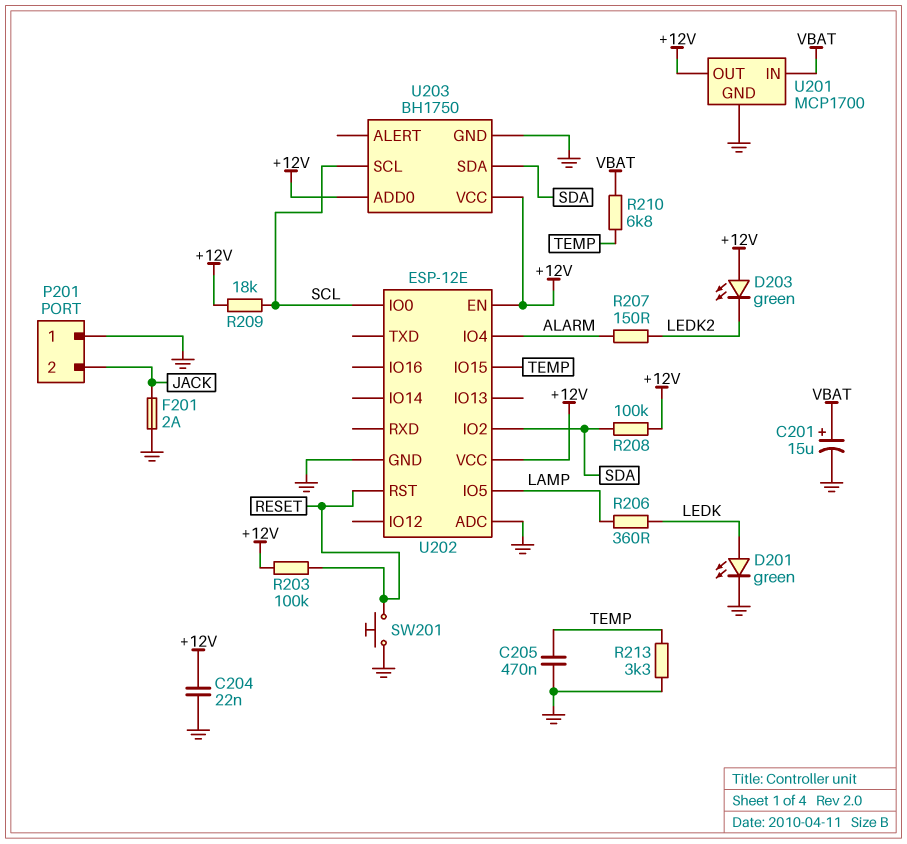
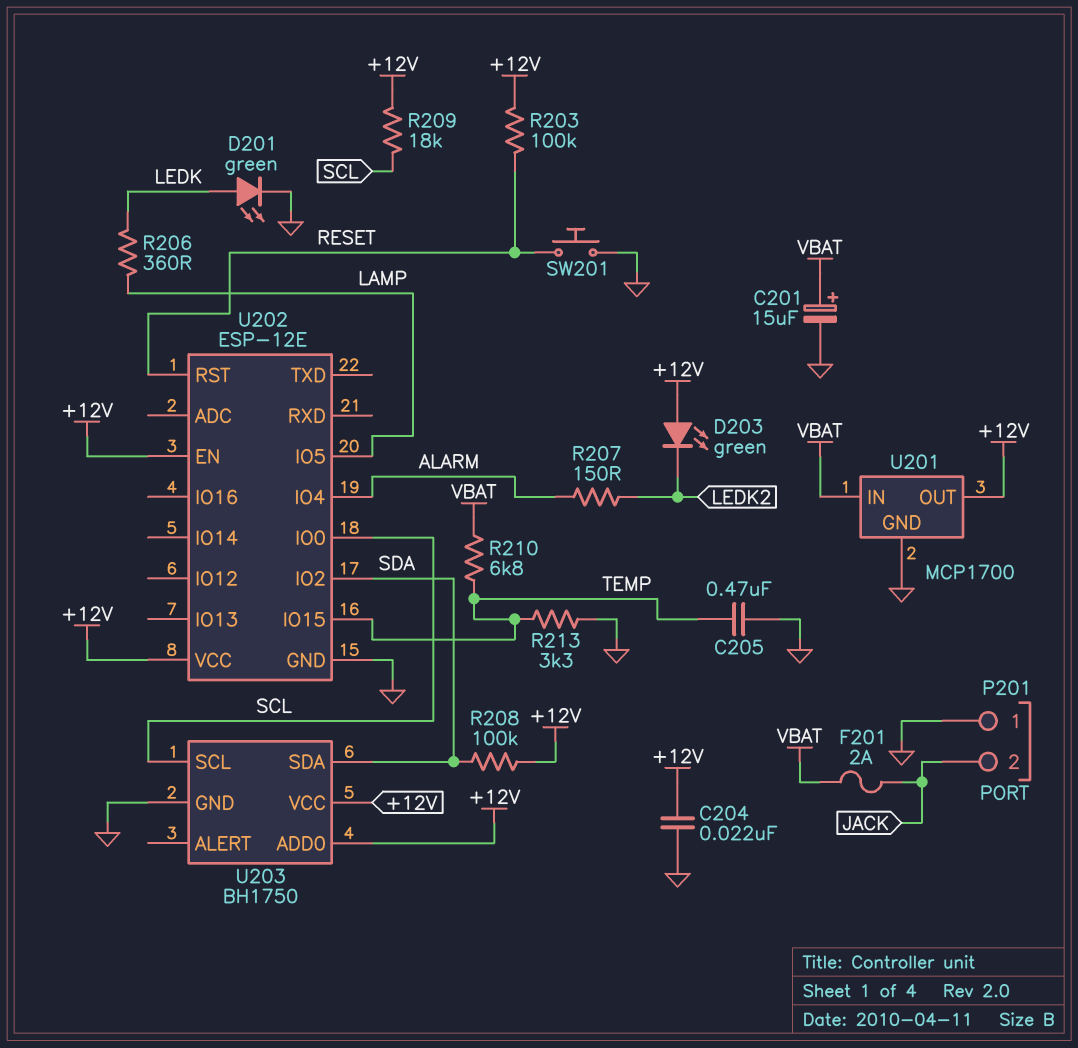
F201: 2A (GND, JACK) -> 2A (JACK, VBAT)
U202 pin ADC: GND -> none

